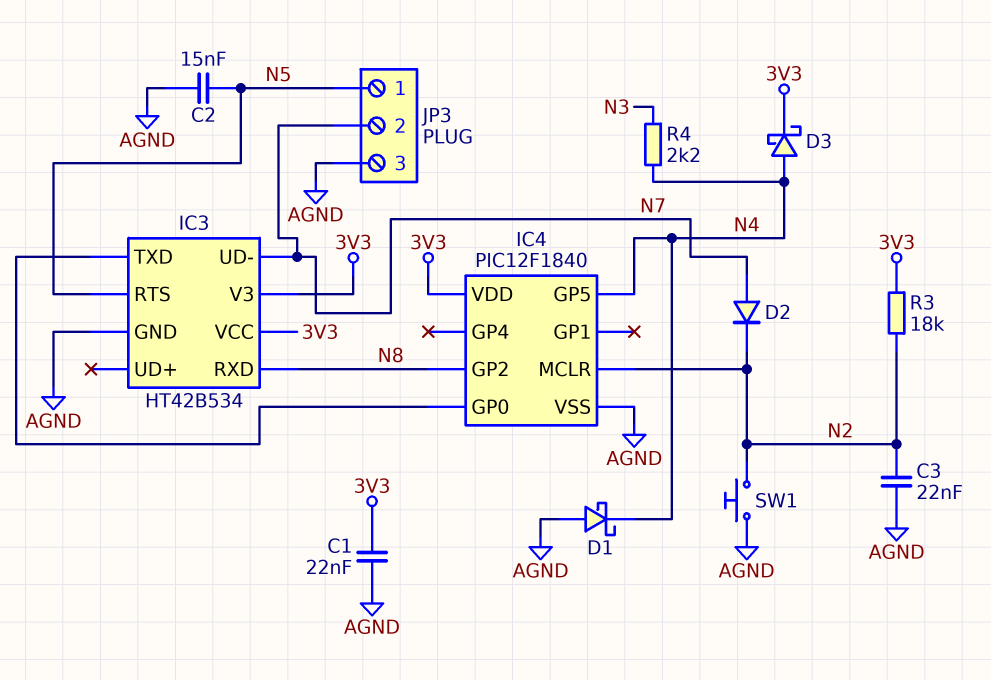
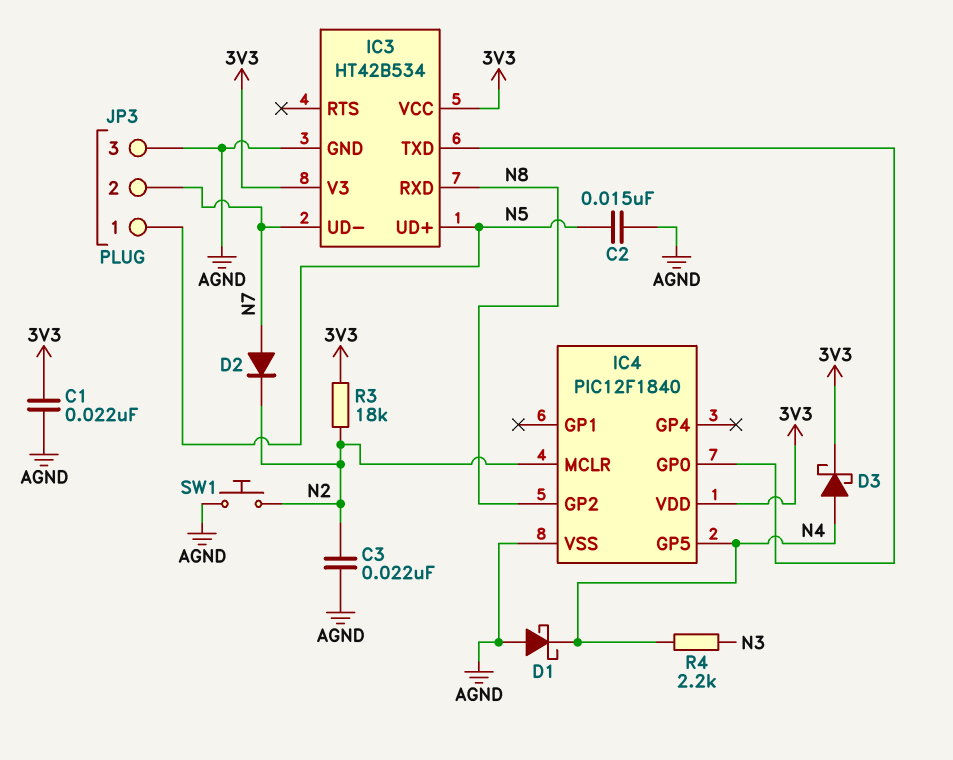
IC3 pin RTS: N5 -> none
IC3 pin UD+: none -> N5

